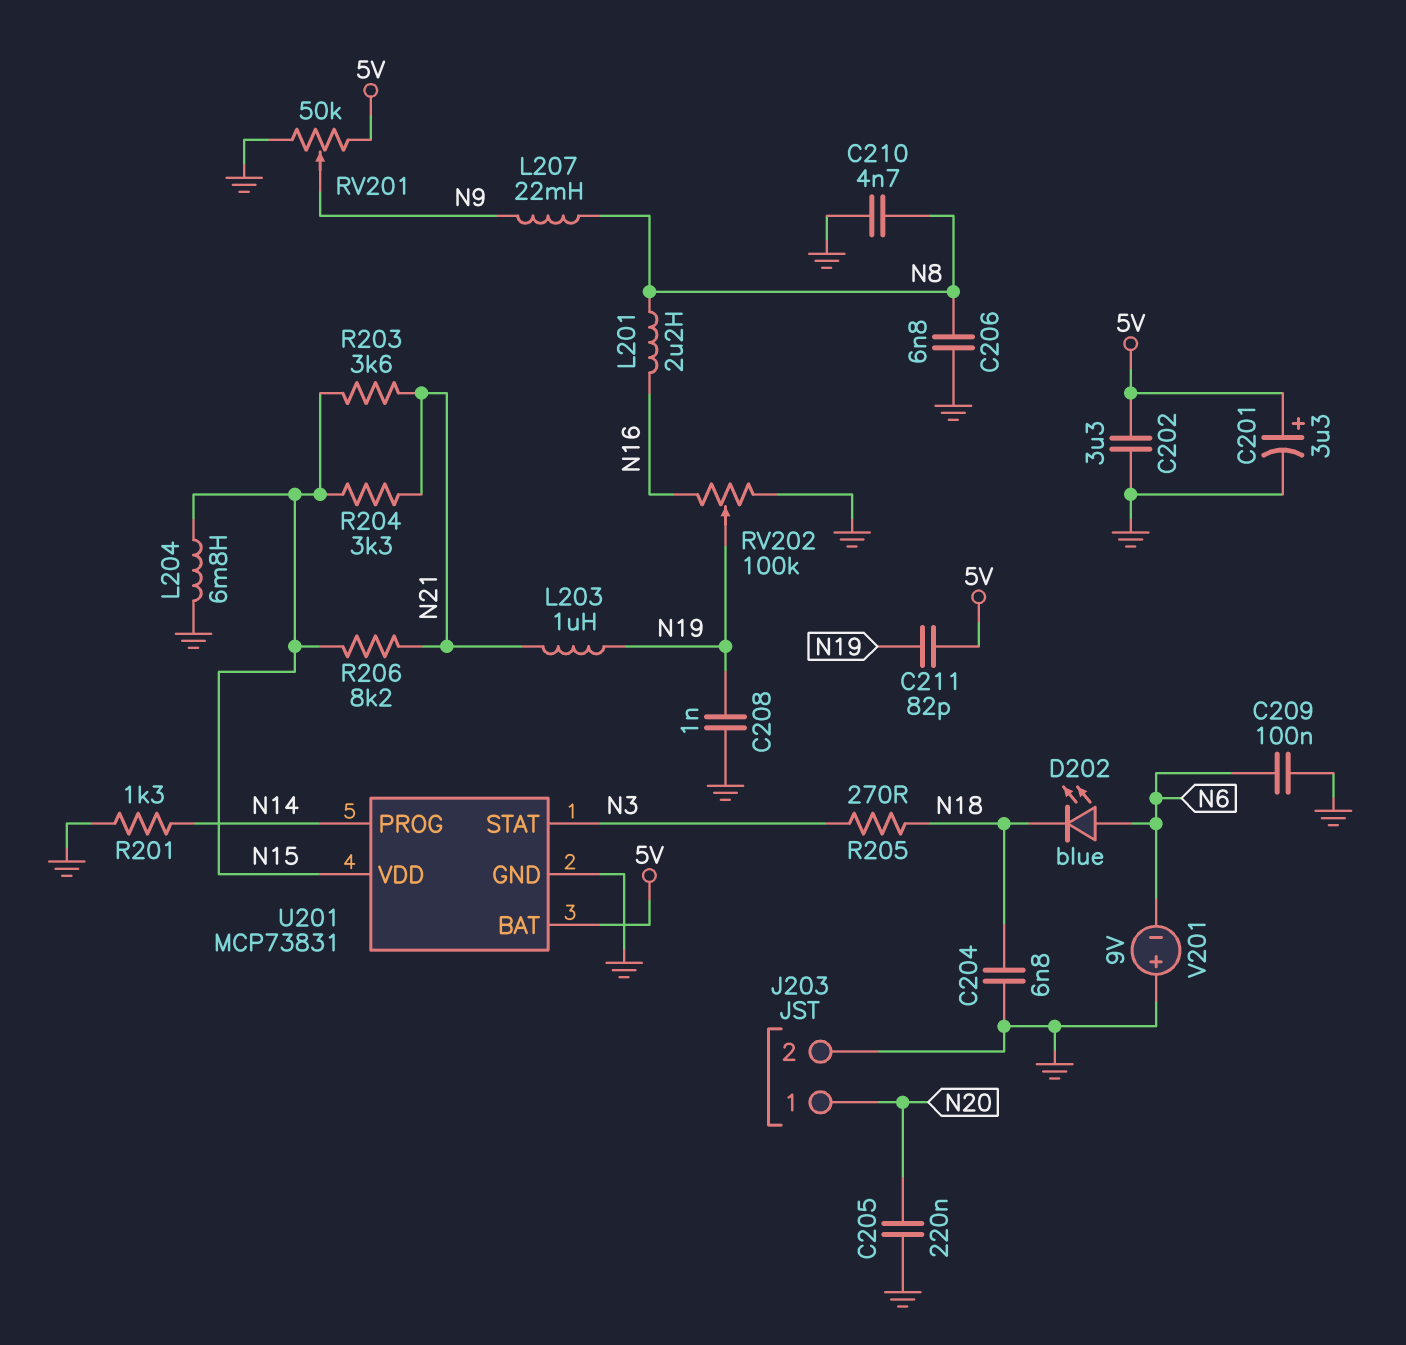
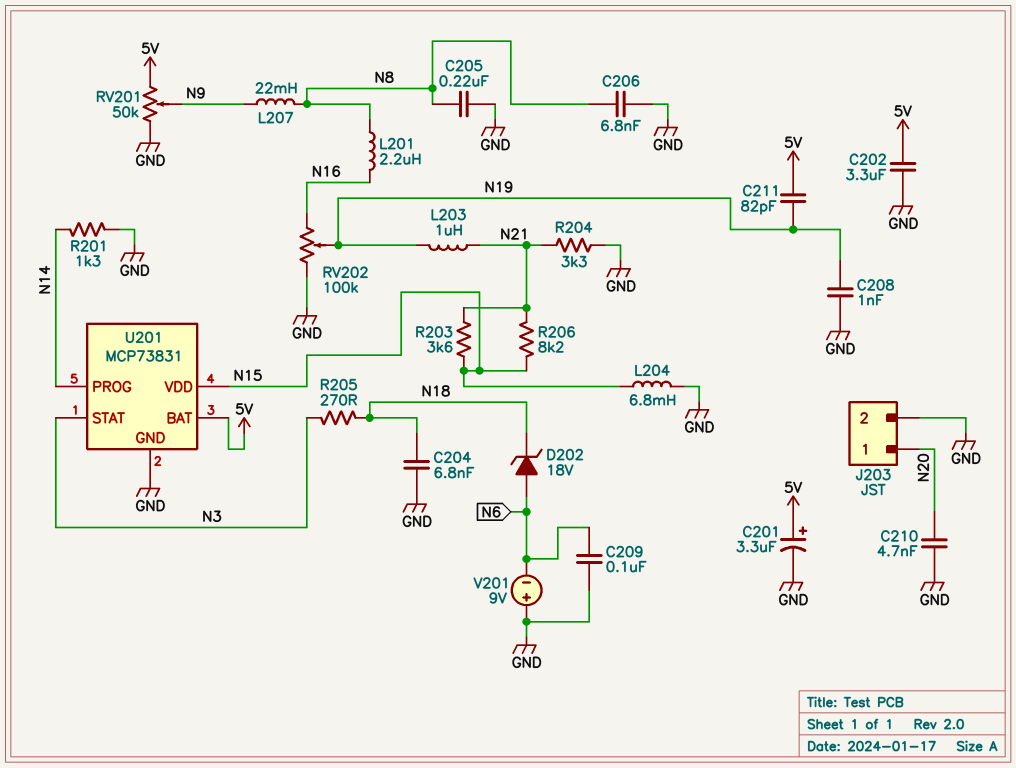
C205: 220nF (GND, N20) -> 220nF (GND, N8)
C210: 4.7nF (GND, N8) -> 4.7nF (GND, N20)
D202: LED blue (A N6, K N18) -> zener 18V (A N6, K N18)
R204: 3.3k (N15, N21) -> 3.3k (GND, N21)

